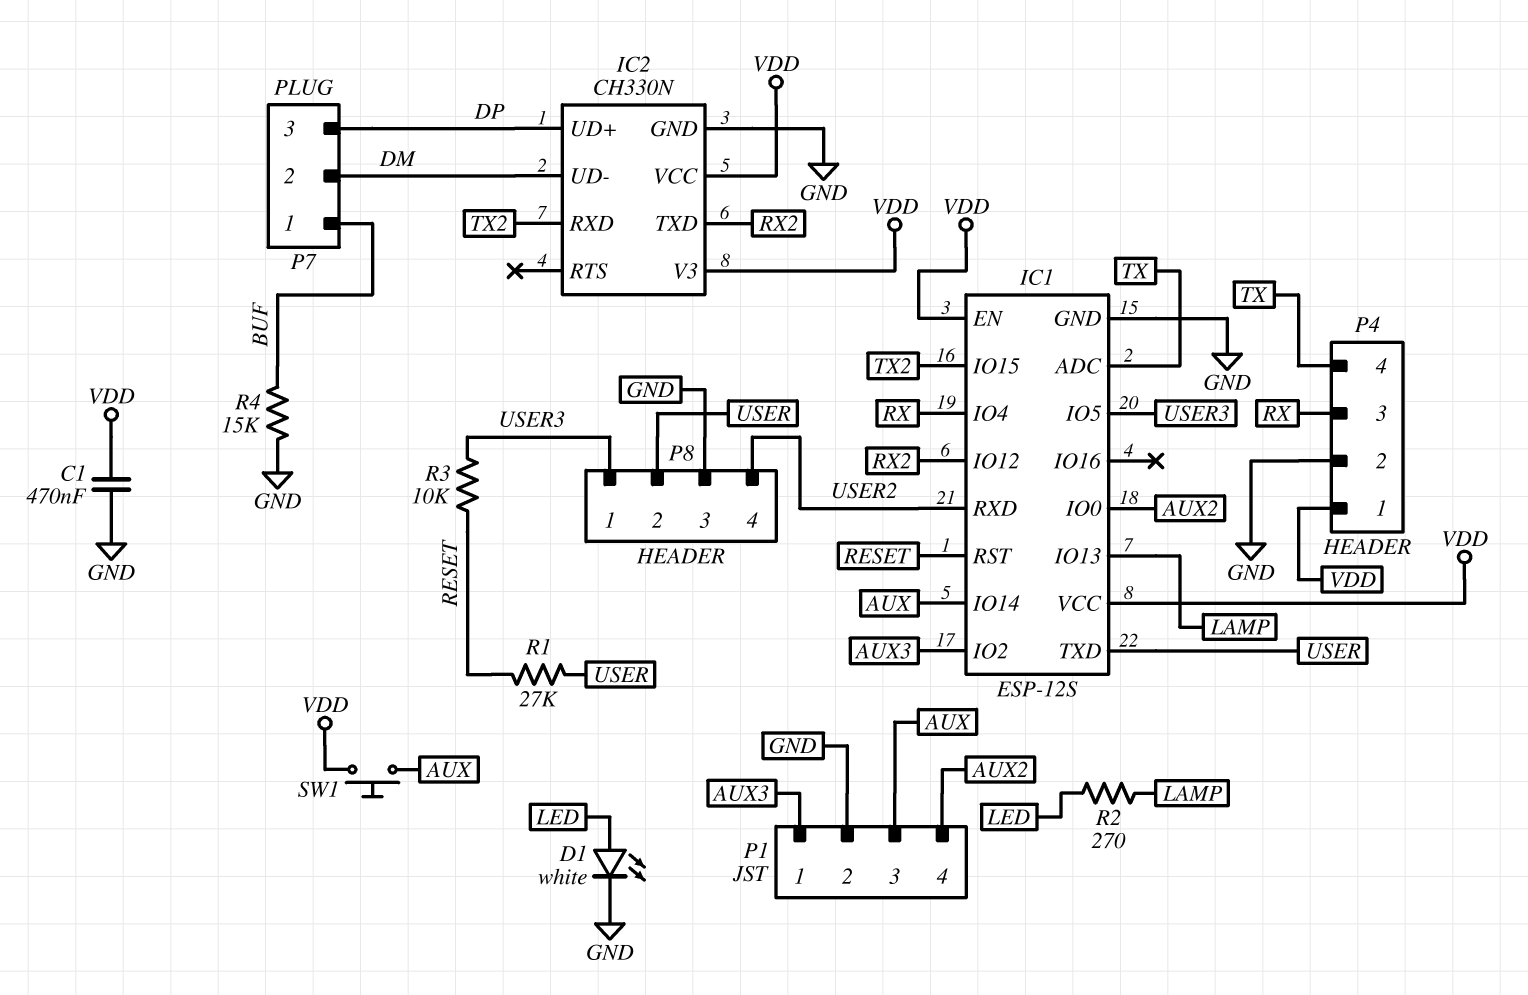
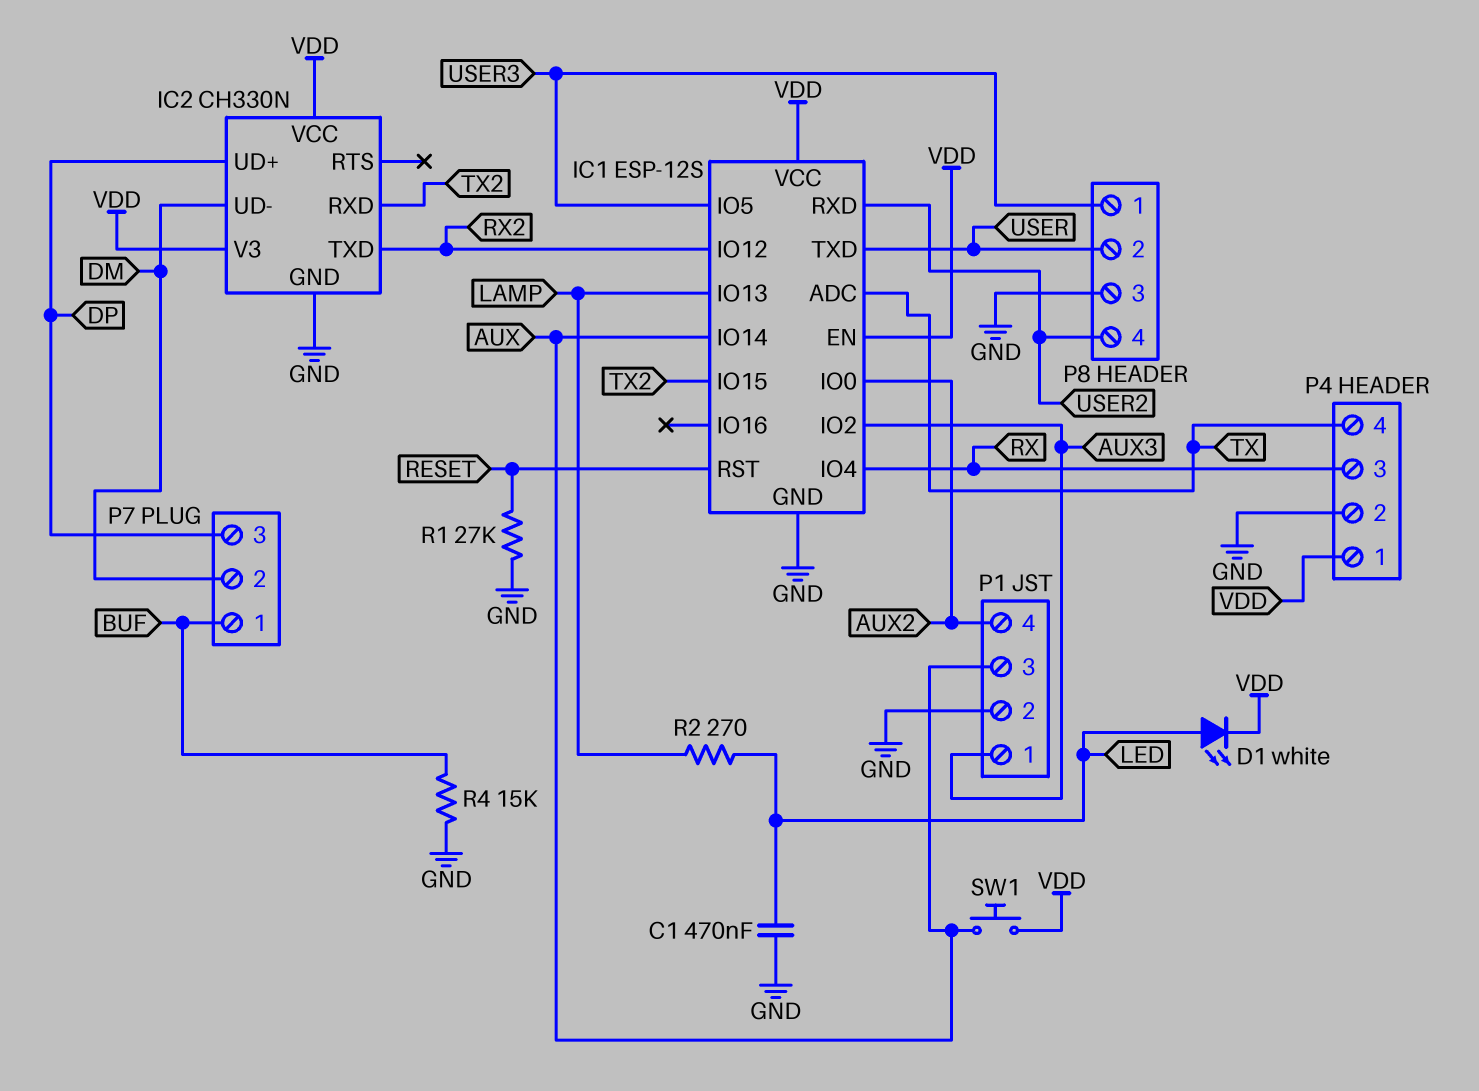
C1: 470nF (GND, VDD) -> 470nF (GND, LED)
D1: LED white (A LED, K GND) -> LED white (A LED, K VDD)
R1: 27k (RESET, USER) -> 27k (GND, RESET)
R3: 10k (RESET, USER3) -> none

